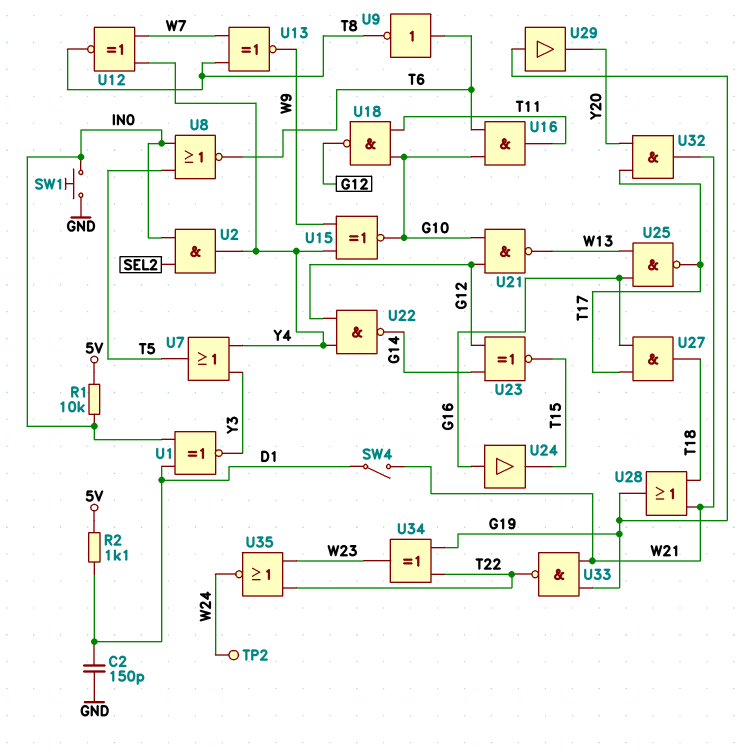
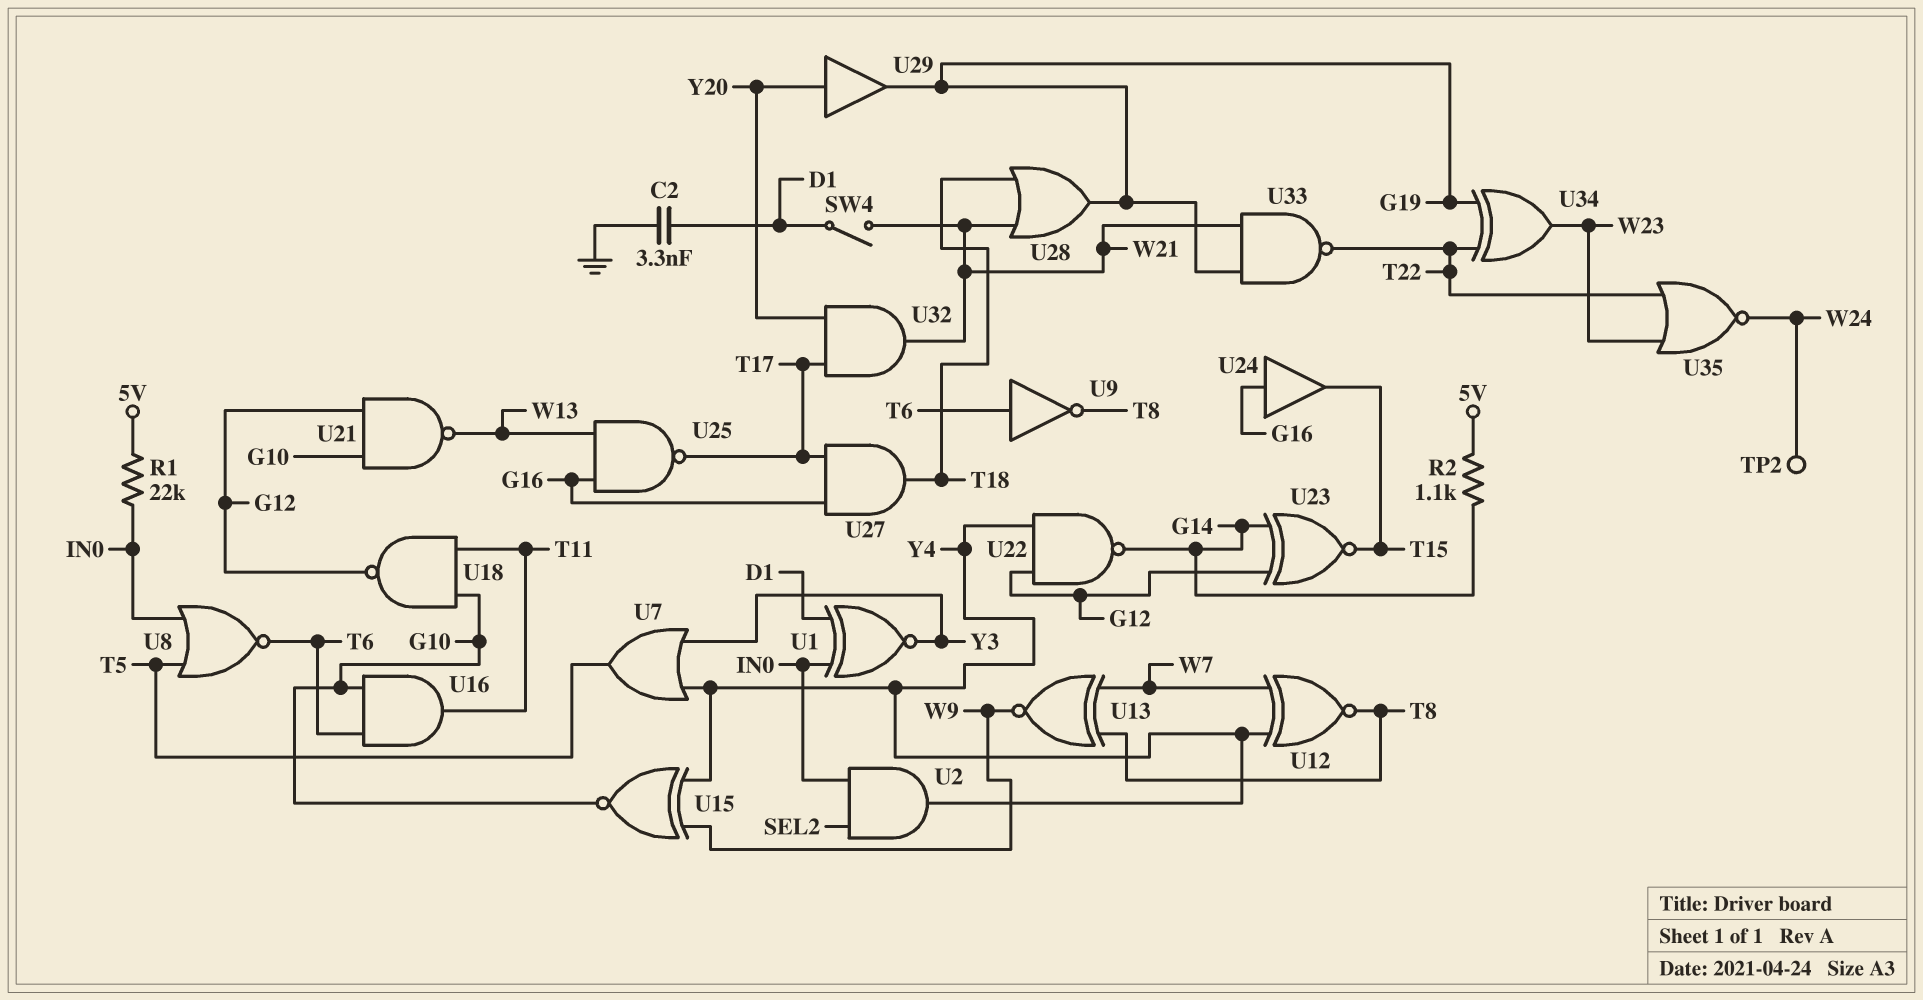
C2: 150pF (D1, GND) -> 3.3nF (D1, GND)
R1: 10k (5V, IN0) -> 22k (5V, IN0)
R2: 1.1k (5V, D1) -> 1.1k (5V, G14)
SW1: button (GND, IN0) -> none
U29: buffer (in G19, out Y20) -> buffer (in Y20, out G19)

